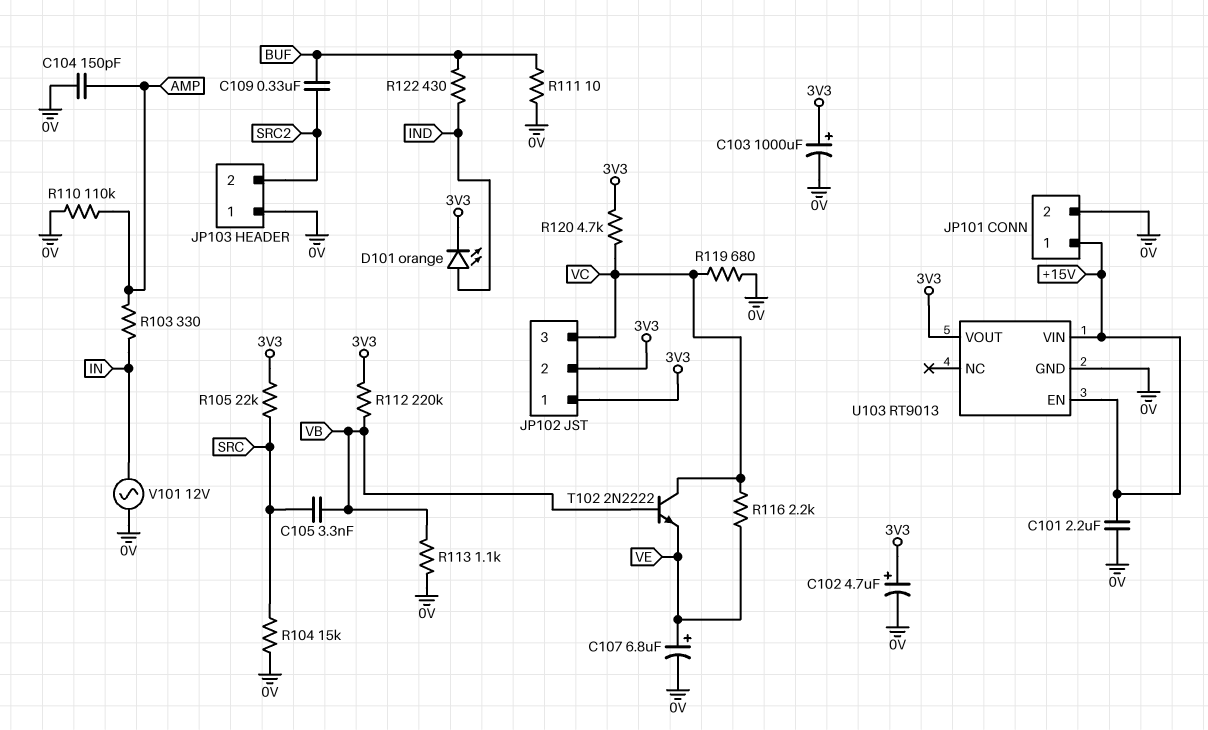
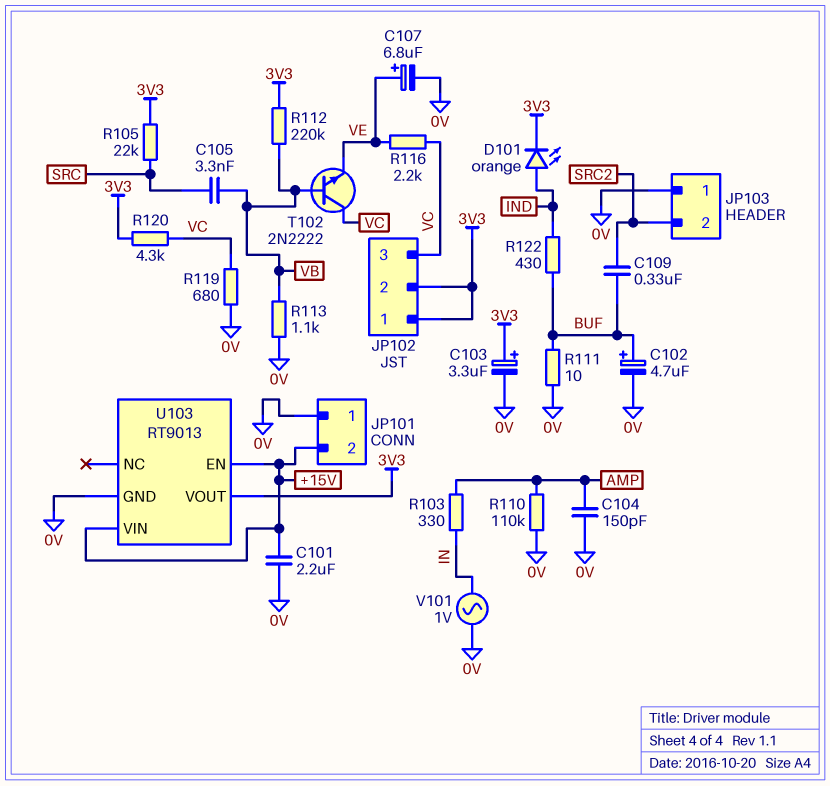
C102: 4.7uF (plus 3V3, minus 0V) -> 4.7uF (plus BUF, minus 0V)
C103: 1000uF (plus 3V3, minus 0V) -> 3.3uF (plus 3V3, minus 0V)
JP101 pin 1: +15V -> 0V
JP101 pin 2: 0V -> +15V
R104: 15k (0V, SRC) -> none
R120: 4.7k (3V3, VC) -> 4.3k (3V3, VC)
V101: AC 12V (0V, IN) -> AC 1V (0V, IN)

